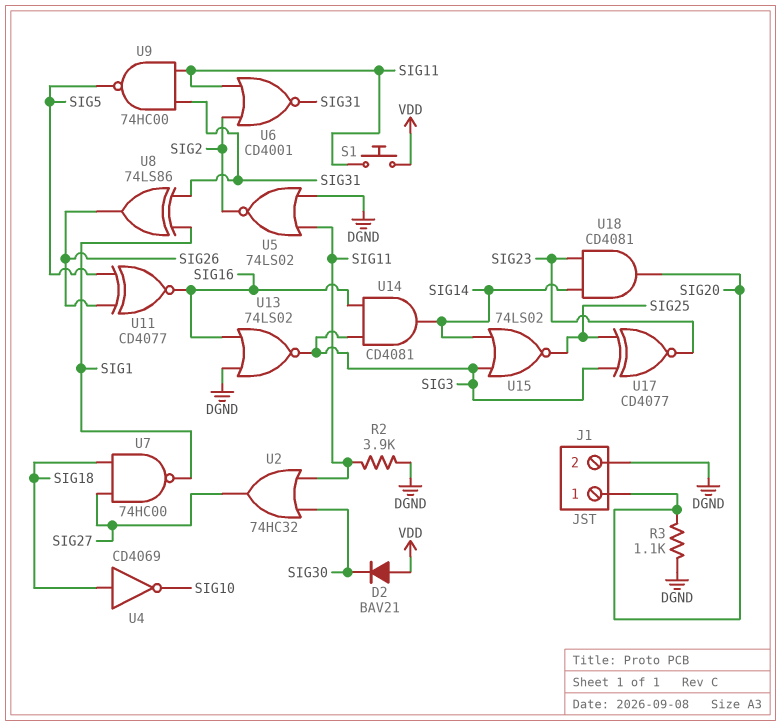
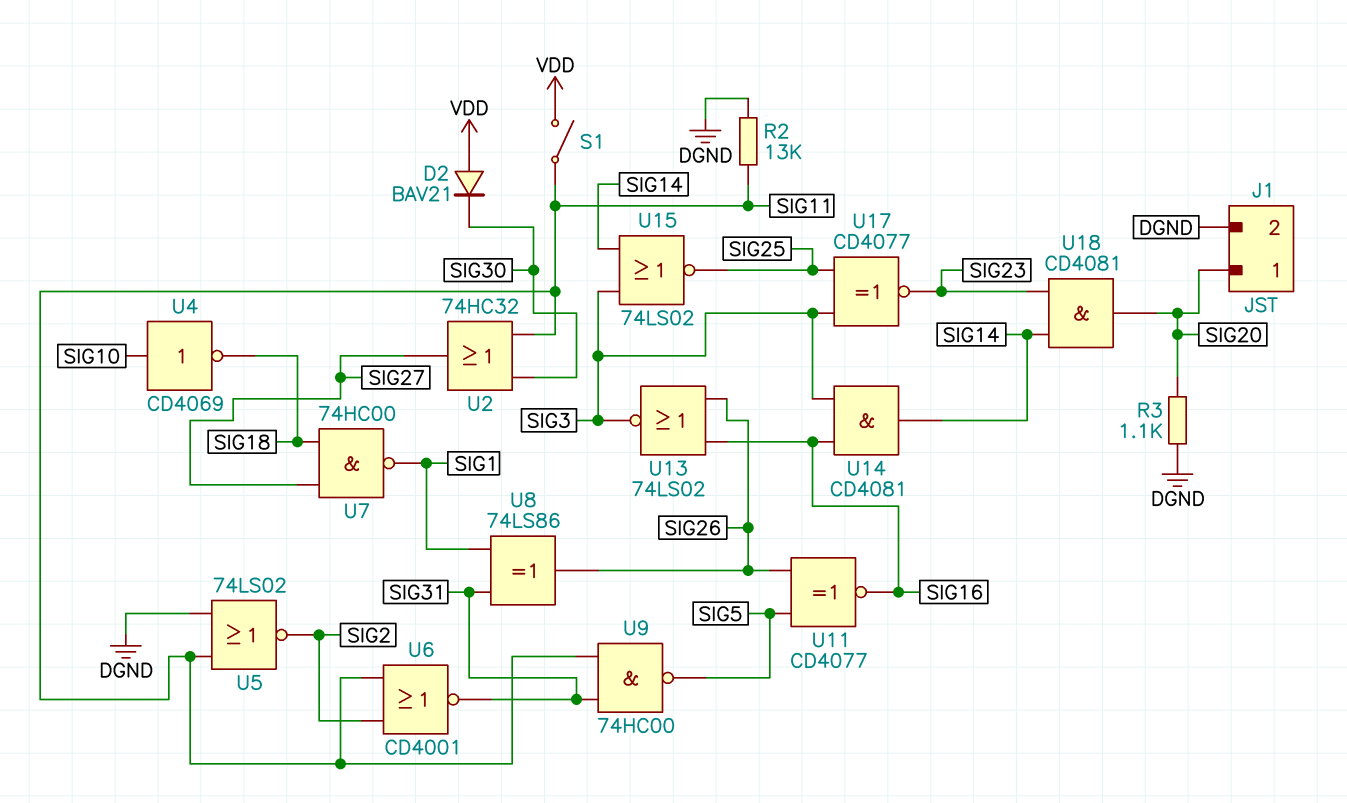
R2: 3.9k (DGND, SIG11) -> 13k (DGND, SIG11)
S1: button (SIG11, VDD) -> switch (SIG11, VDD)
U4: NOT CD4069 (in SIG18, out SIG10) -> NOT CD4069 (in SIG10, out SIG18)
U13: NOR 74LS02 (in DGND, in SIG16, out SIG3) -> NOR 74LS02 (in SIG16, in SIG26, out SIG3)

